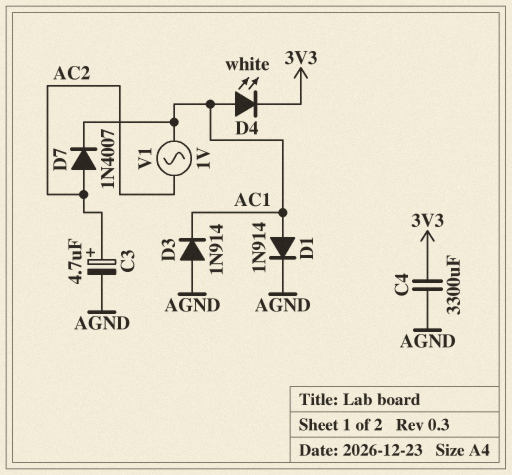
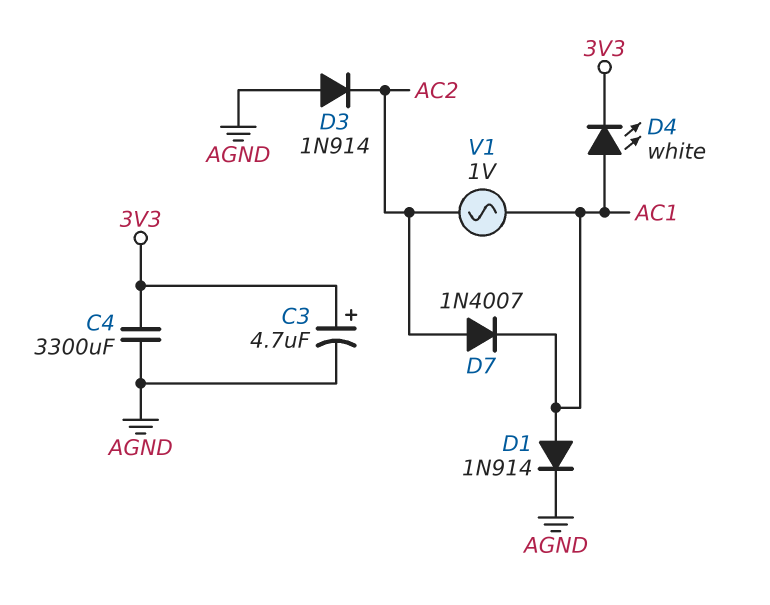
C3: 4.7uF (plus AC2, minus AGND) -> 4.7uF (plus 3V3, minus AGND)
D3: diode 1N914 (A AGND, K AC1) -> diode 1N914 (A AGND, K AC2)

